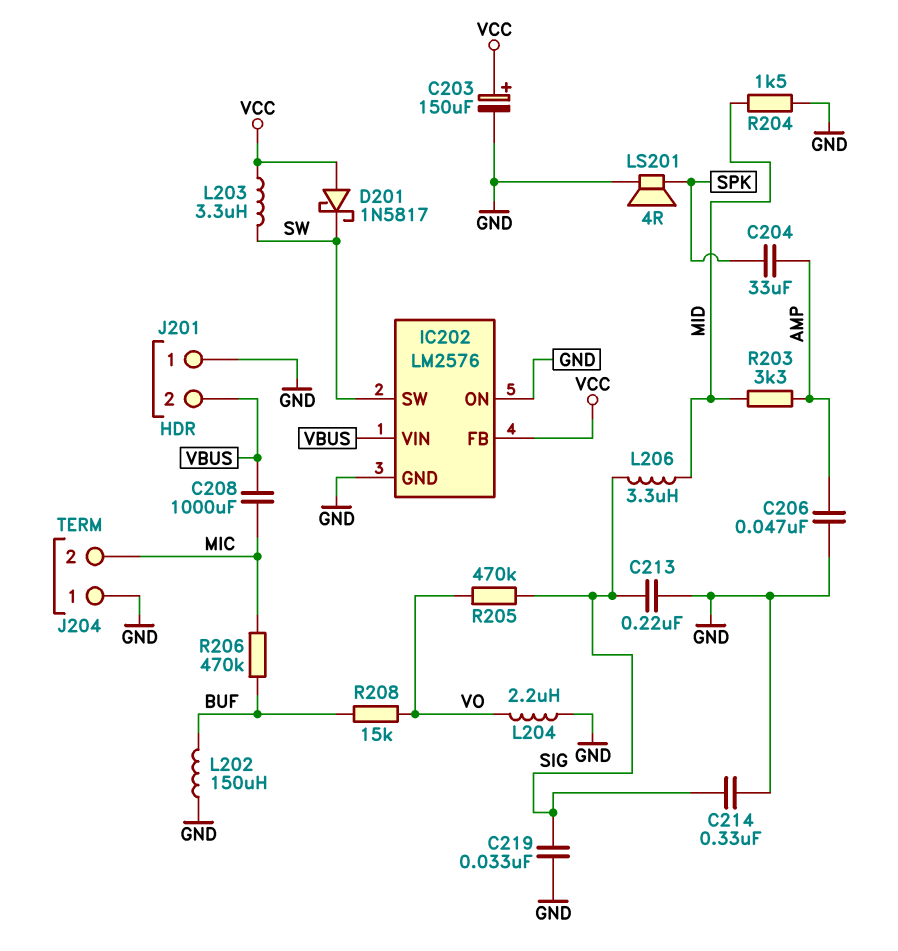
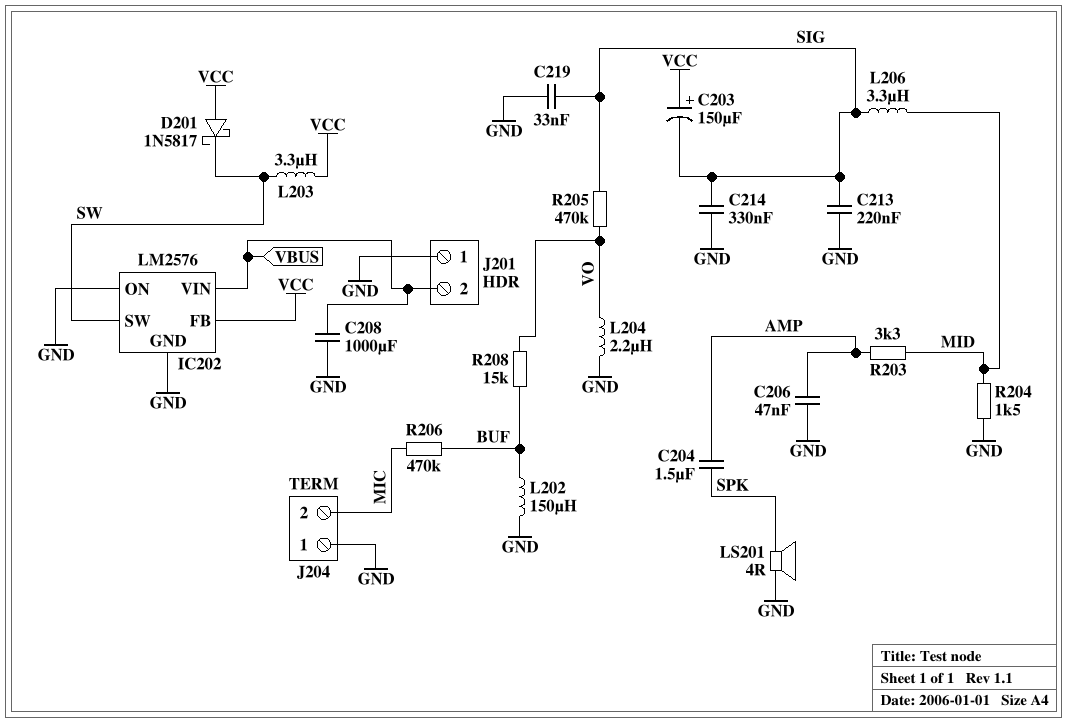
C203: 150uF (plus VCC, minus GND) -> 150uF (plus VCC, minus SIG)
C204: 33uF (AMP, SPK) -> 1.5uF (AMP, SPK)
C208: 1000uF (MIC, VBUS) -> 1000uF (GND, VBUS)

